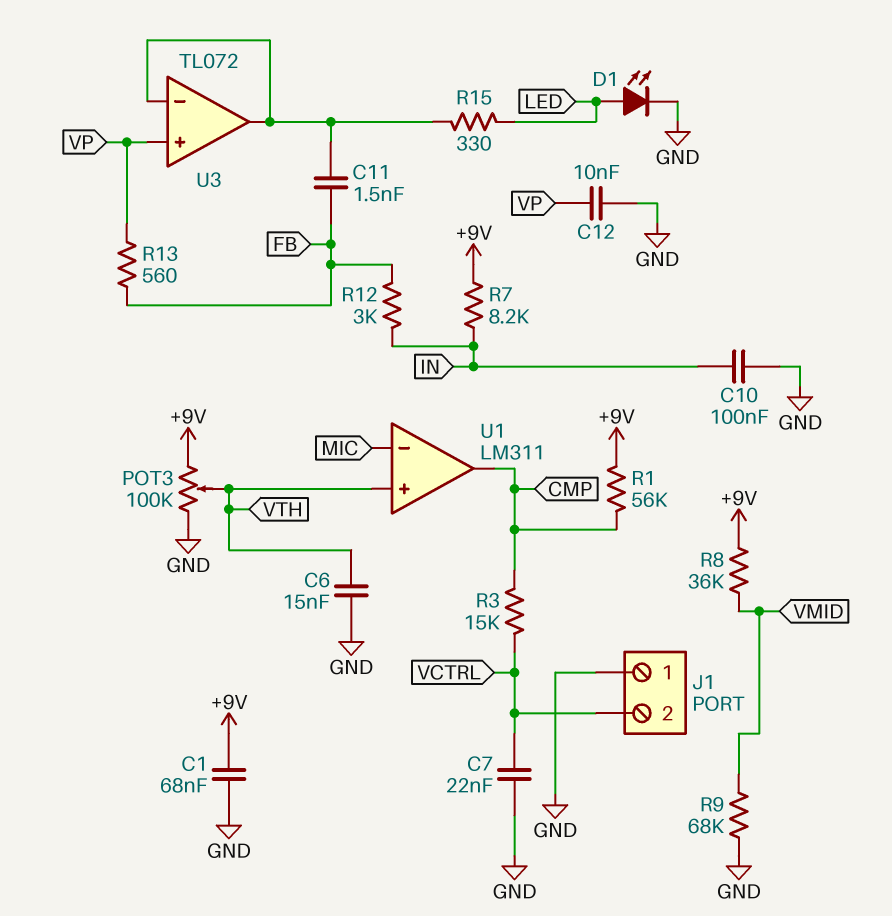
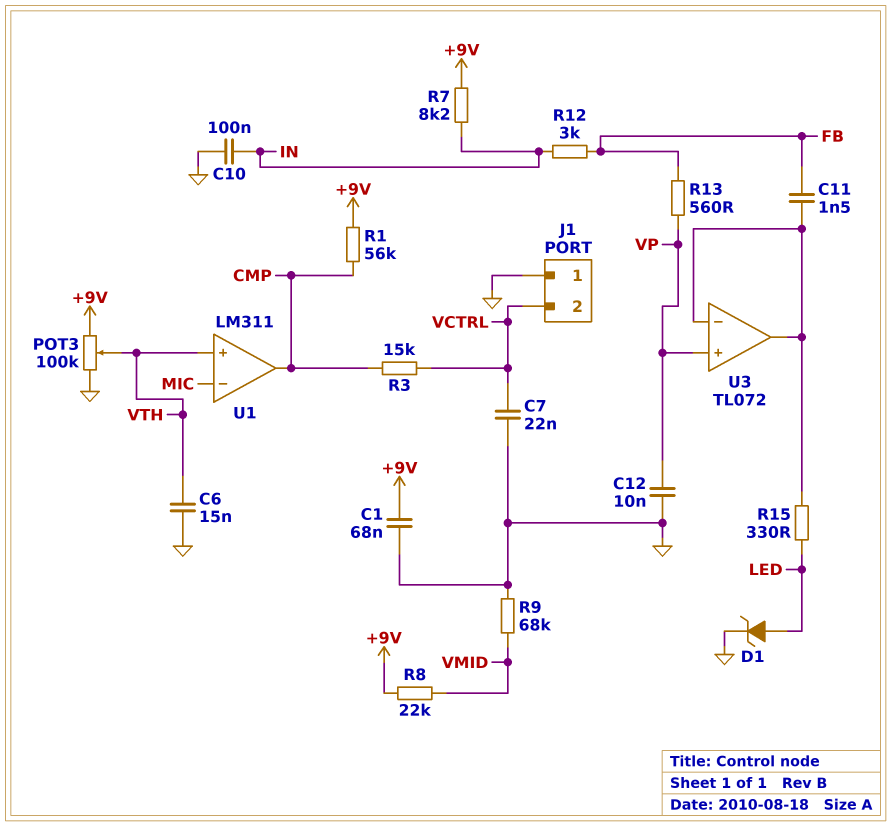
D1: LED (A LED, K GND) -> zener (A LED, K GND)
R8: 36k (+9V, VMID) -> 22k (+9V, VMID)

